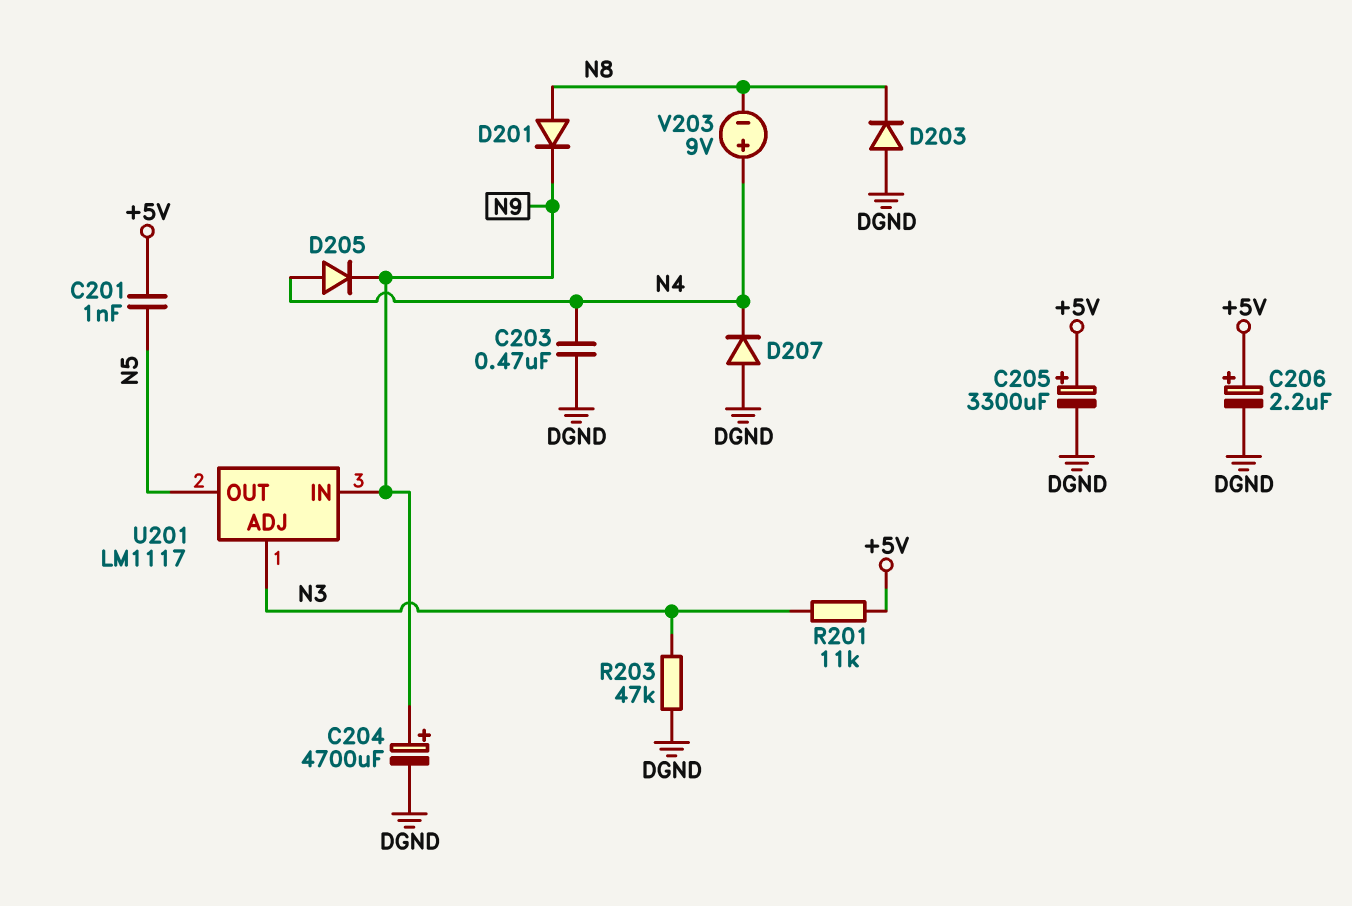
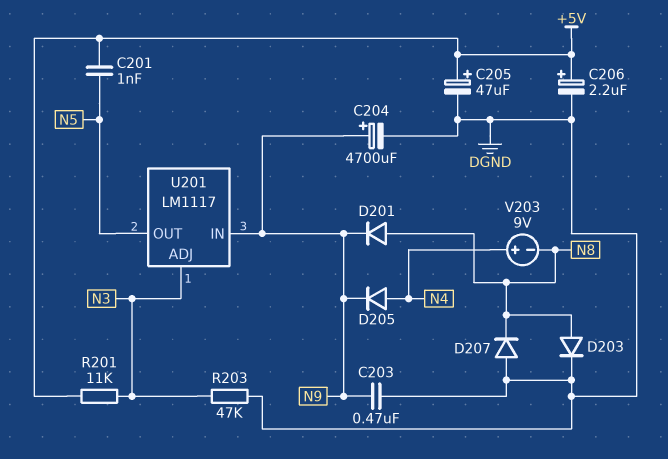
C203: 470nF (DGND, N4) -> 470nF (DGND, N9)
C205: 3300uF (plus +5V, minus DGND) -> 47uF (plus +5V, minus DGND)
D203: diode (A DGND, K N8) -> diode (A N8, K DGND)
D207: diode (A DGND, K N4) -> diode (A DGND, K N8)

